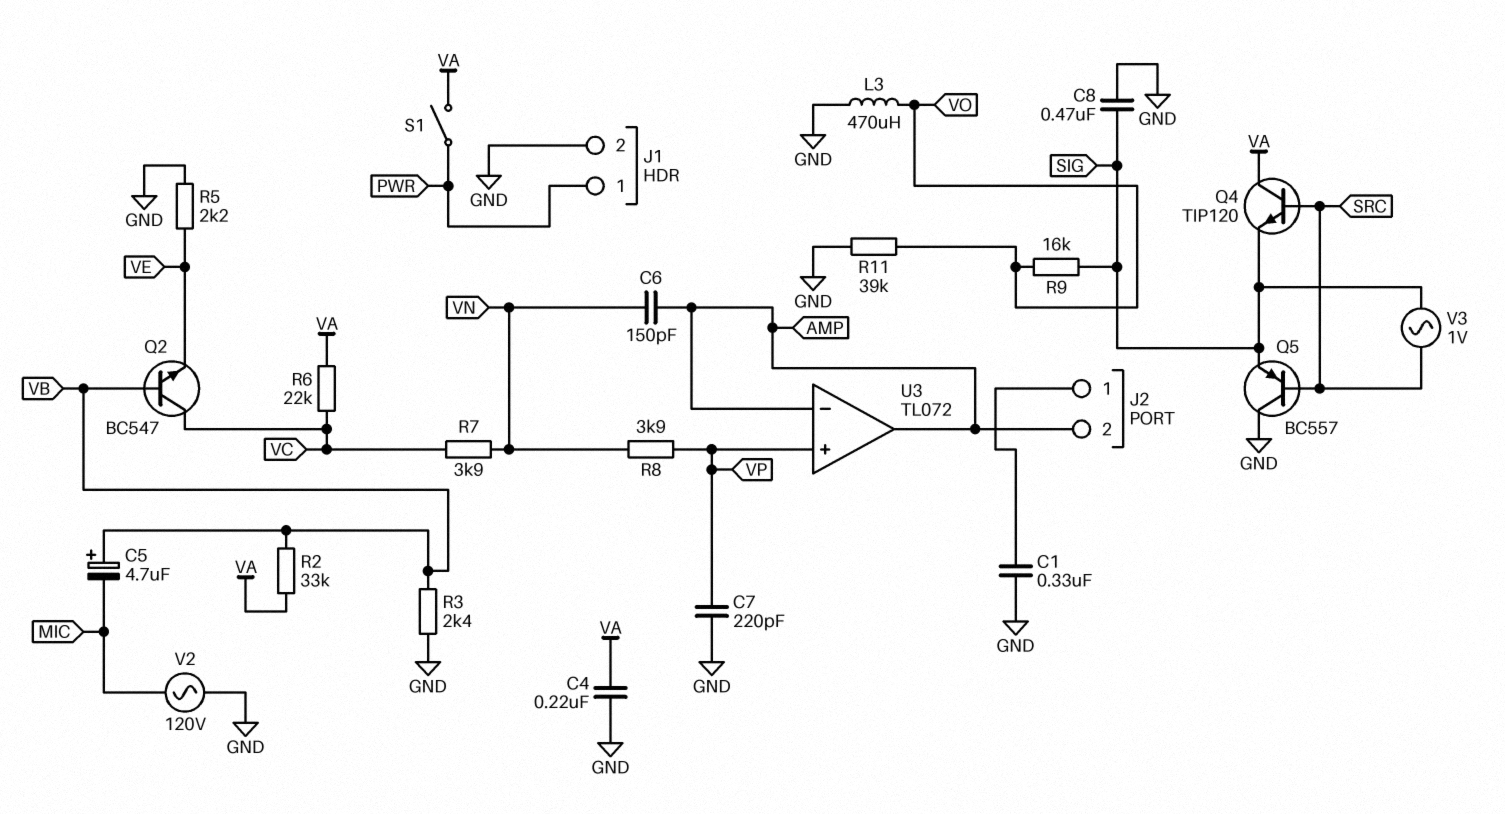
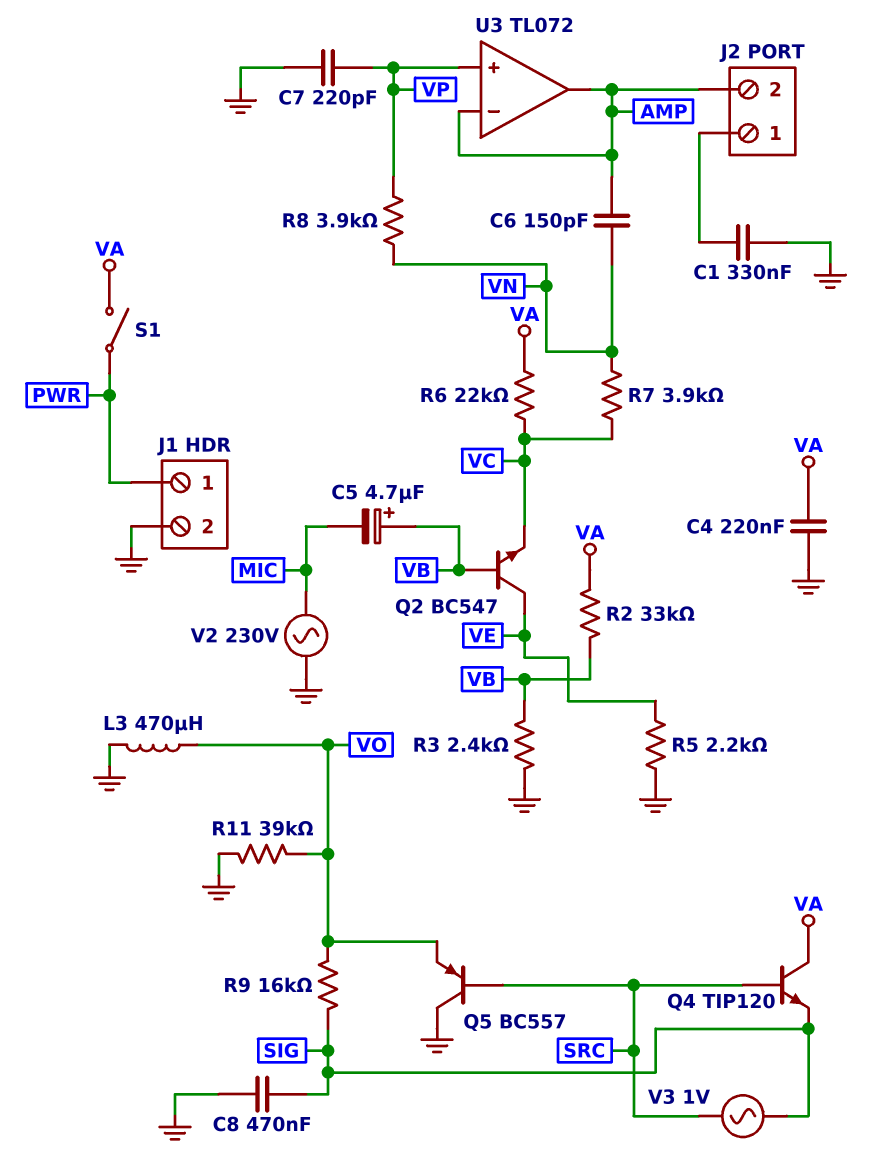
Q2: NPN BC547 (B VB, C VC, E VE) -> NPN BC547 (B VB, C VE, E VC)
Q5: PNP BC557 (B SRC, C GND, E SIG) -> PNP BC557 (B SRC, C GND, E VO)
V2: AC 120V (GND, MIC) -> AC 230V (GND, MIC)

